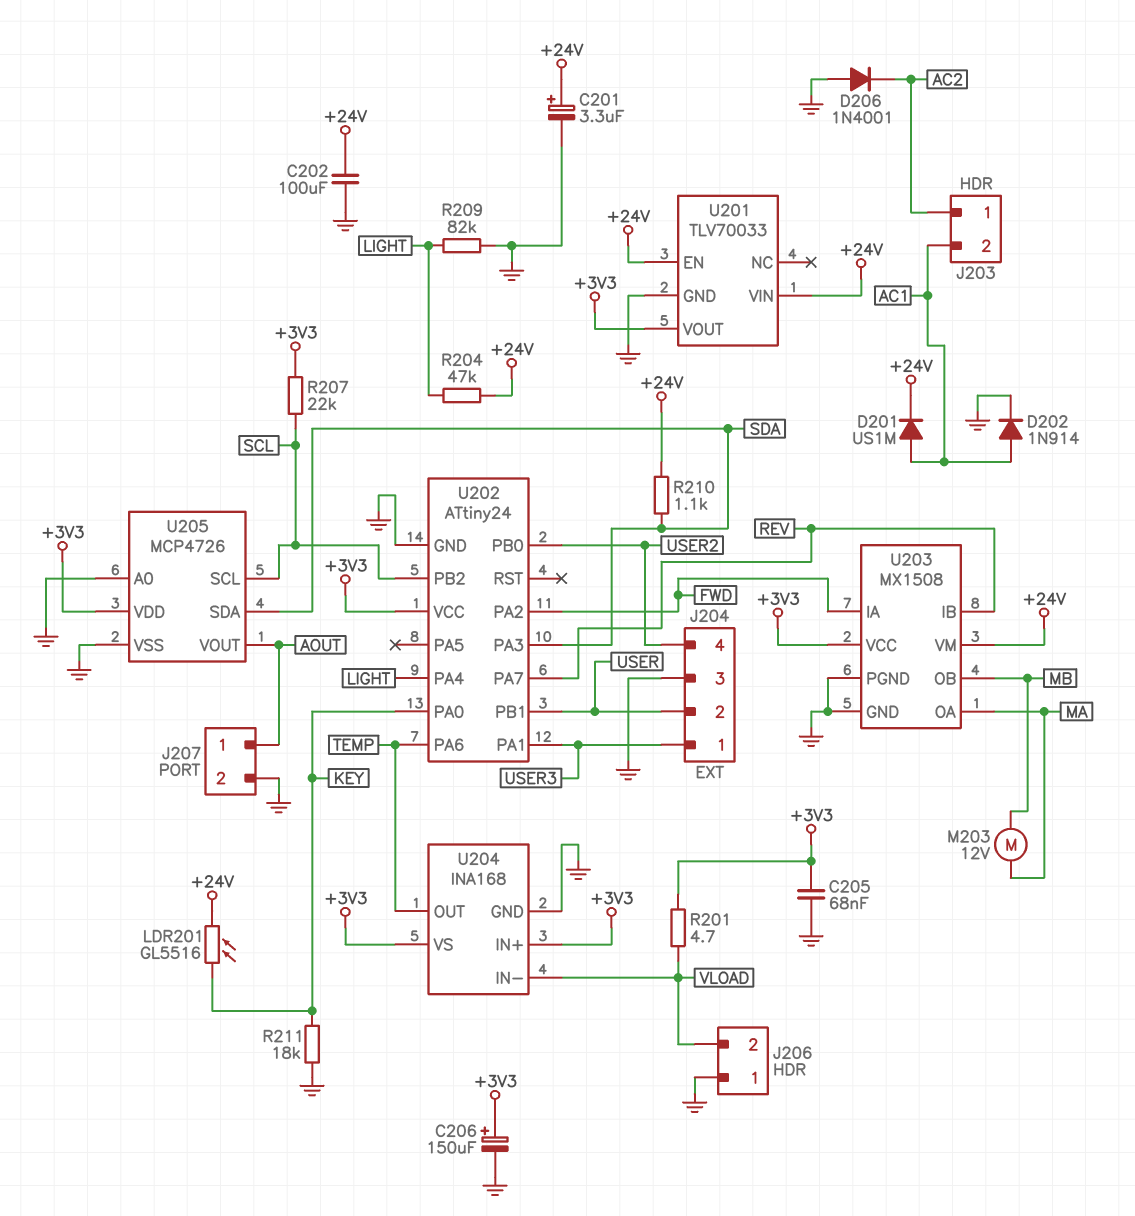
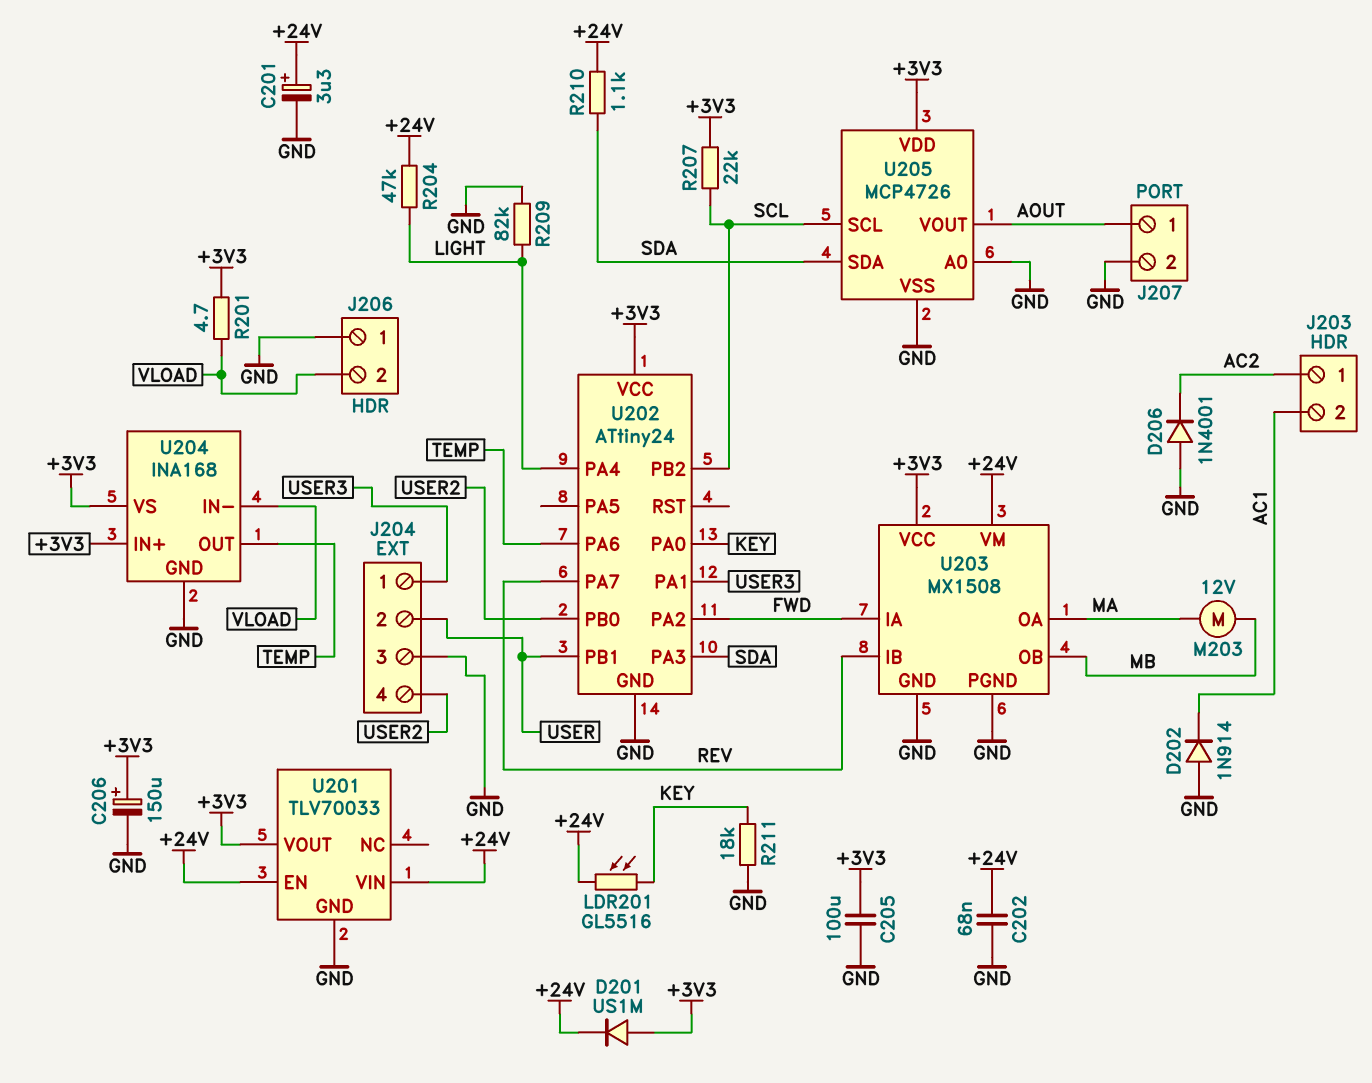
C202: 100uF (+24V, GND) -> 68nF (+24V, GND)
C205: 68nF (+3V3, GND) -> 100uF (+3V3, GND)
D201: diode US1M (A AC1, K +24V) -> diode US1M (A +3V3, K +24V)
D202: diode 1N914 (A AC1, K GND) -> diode 1N914 (A GND, K AC1)

